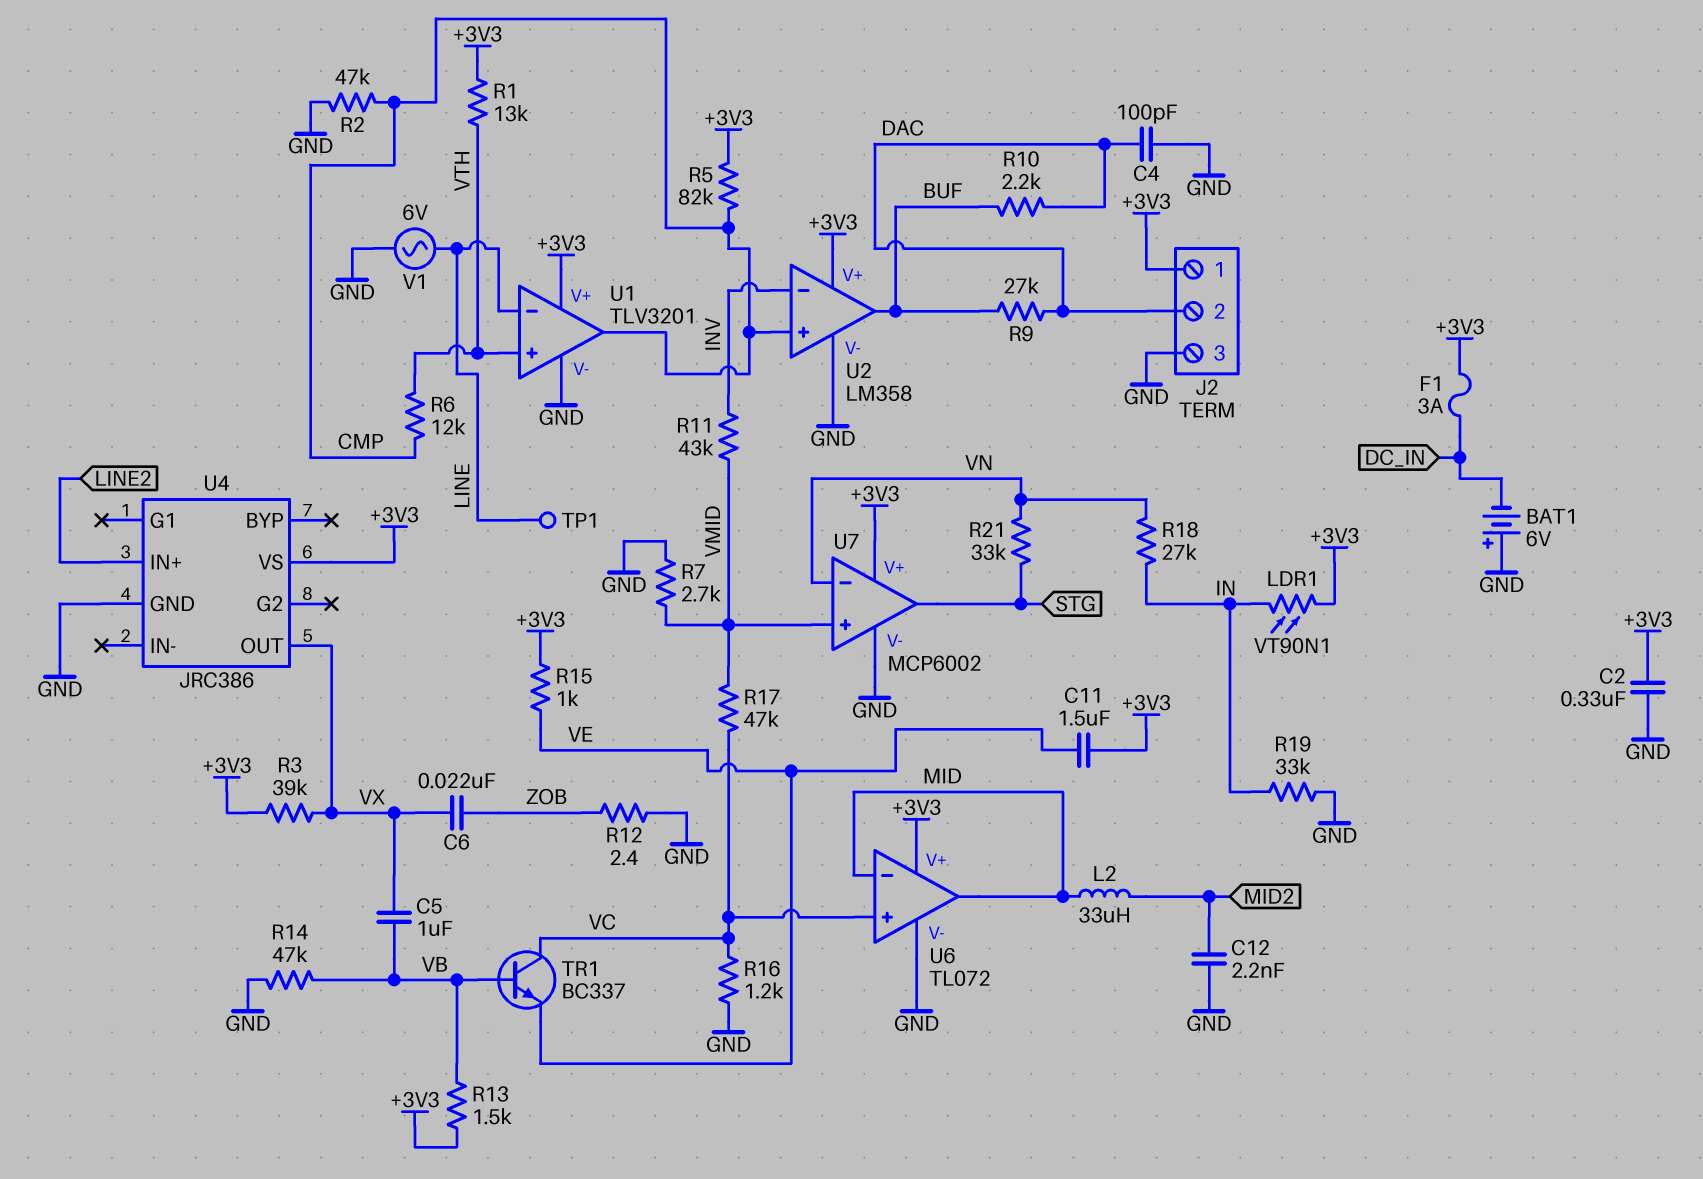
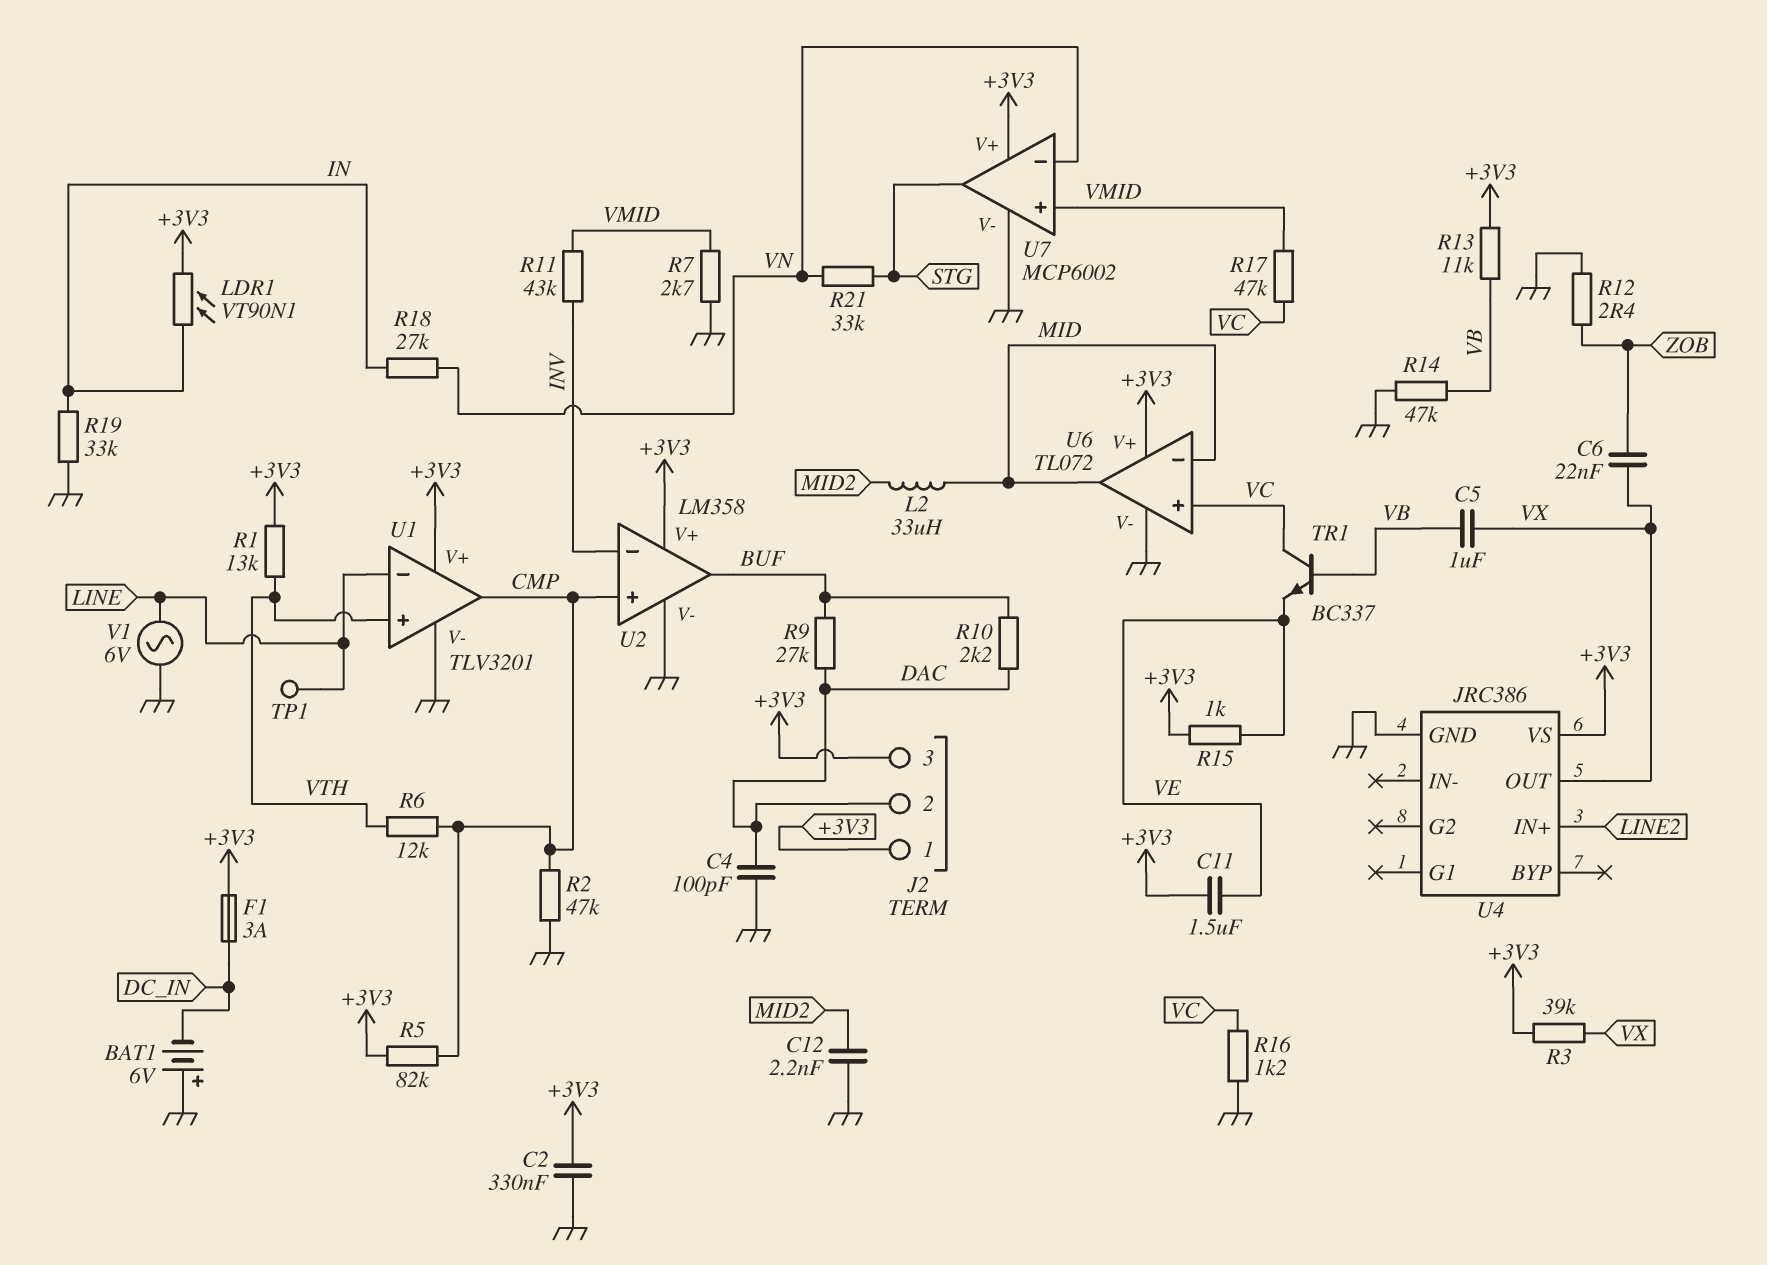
J2 pin 3: GND -> +3V3
R13: 1.5k (+3V3, VB) -> 11k (+3V3, VB)

